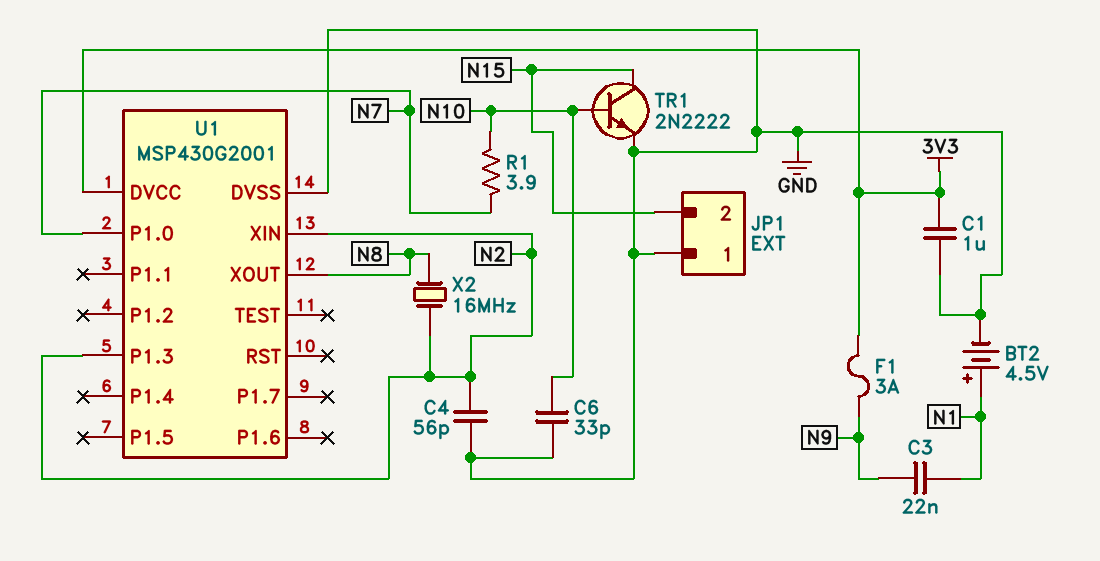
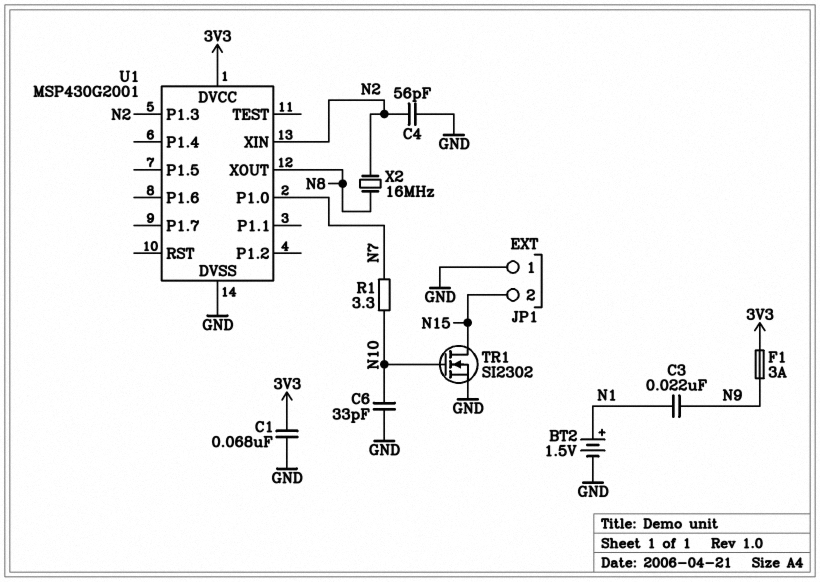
BT2: 4.5V (plus N1, minus GND) -> 1.5V (plus N1, minus GND)
C1: 1uF (3V3, GND) -> 68nF (3V3, GND)
R1: 3.9 (N7, N10) -> 3.3 (N7, N10)
TR1: NPN 2N2222 (B N10, C N15, E GND) -> NMOS SI2302 (G N10, D N15, S GND)

